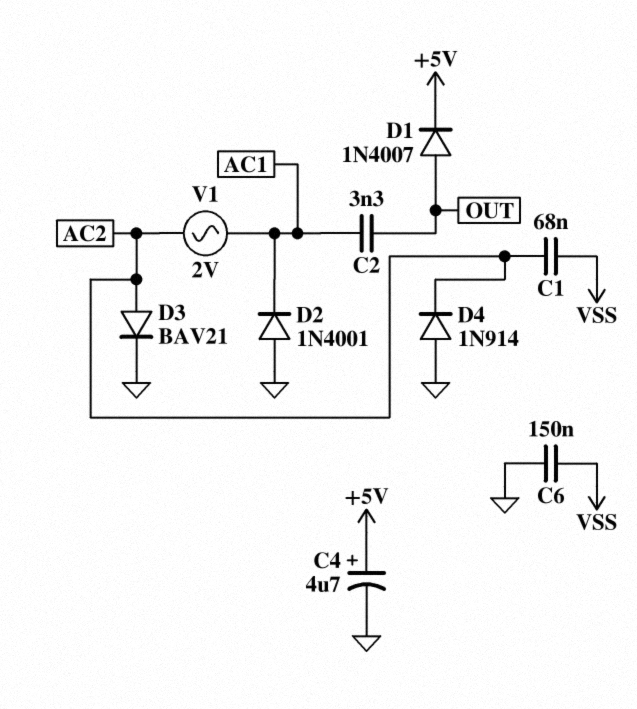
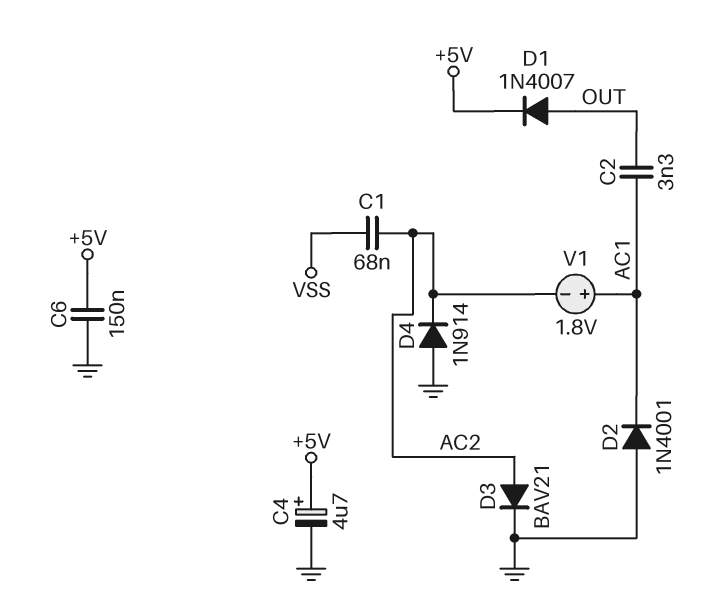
C6: 150nF (GND, VSS) -> 150nF (+5V, GND)
V1: AC 2V (AC1, AC2) -> 1.8V (plus AC1, minus AC2)

